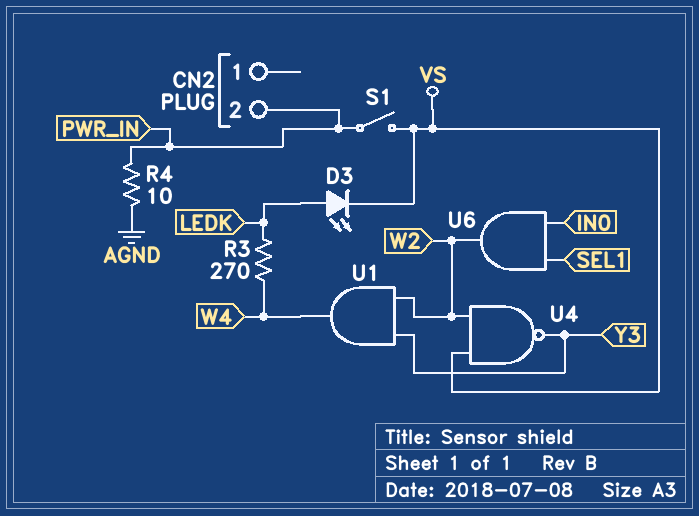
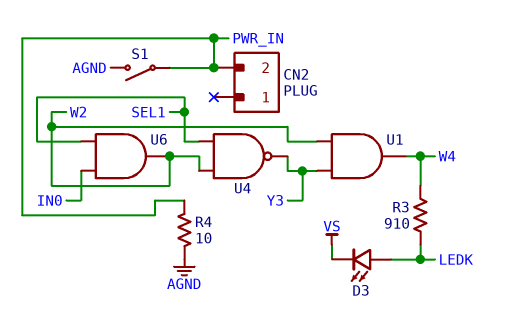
R3: 270 (LEDK, W4) -> 910 (LEDK, W4)
S1: switch (PWR_IN, VS) -> switch (AGND, PWR_IN)
U4: NAND (in VS, in W2, out Y3) -> NAND (in SEL1, in W2, out Y3)

